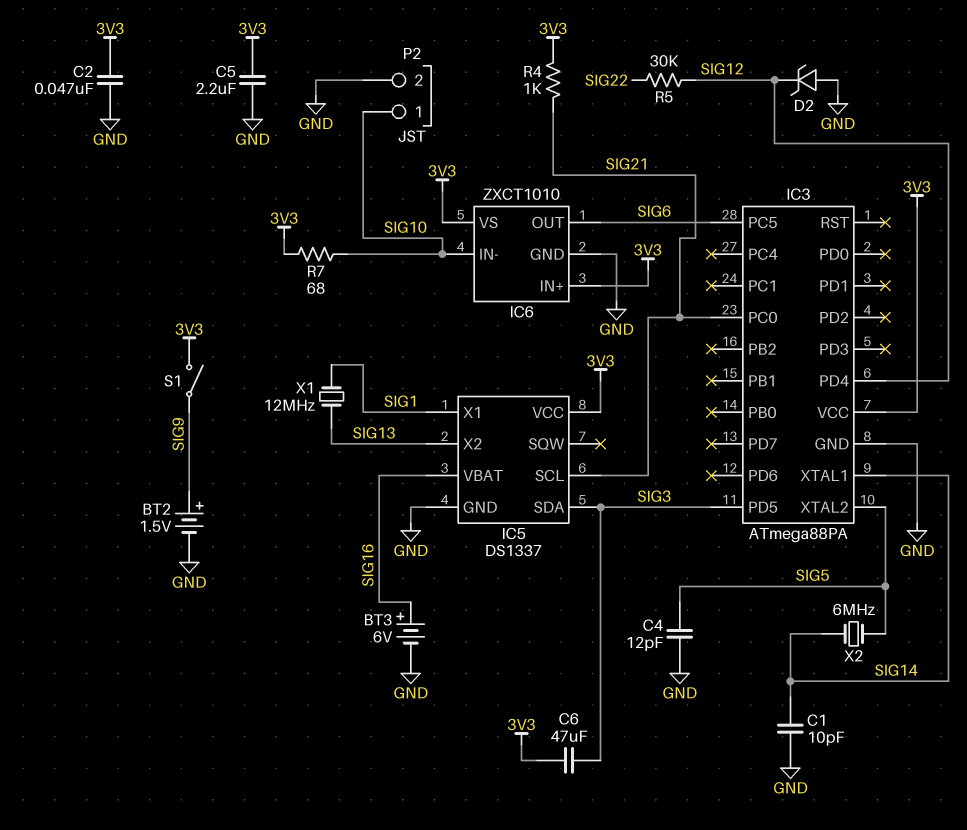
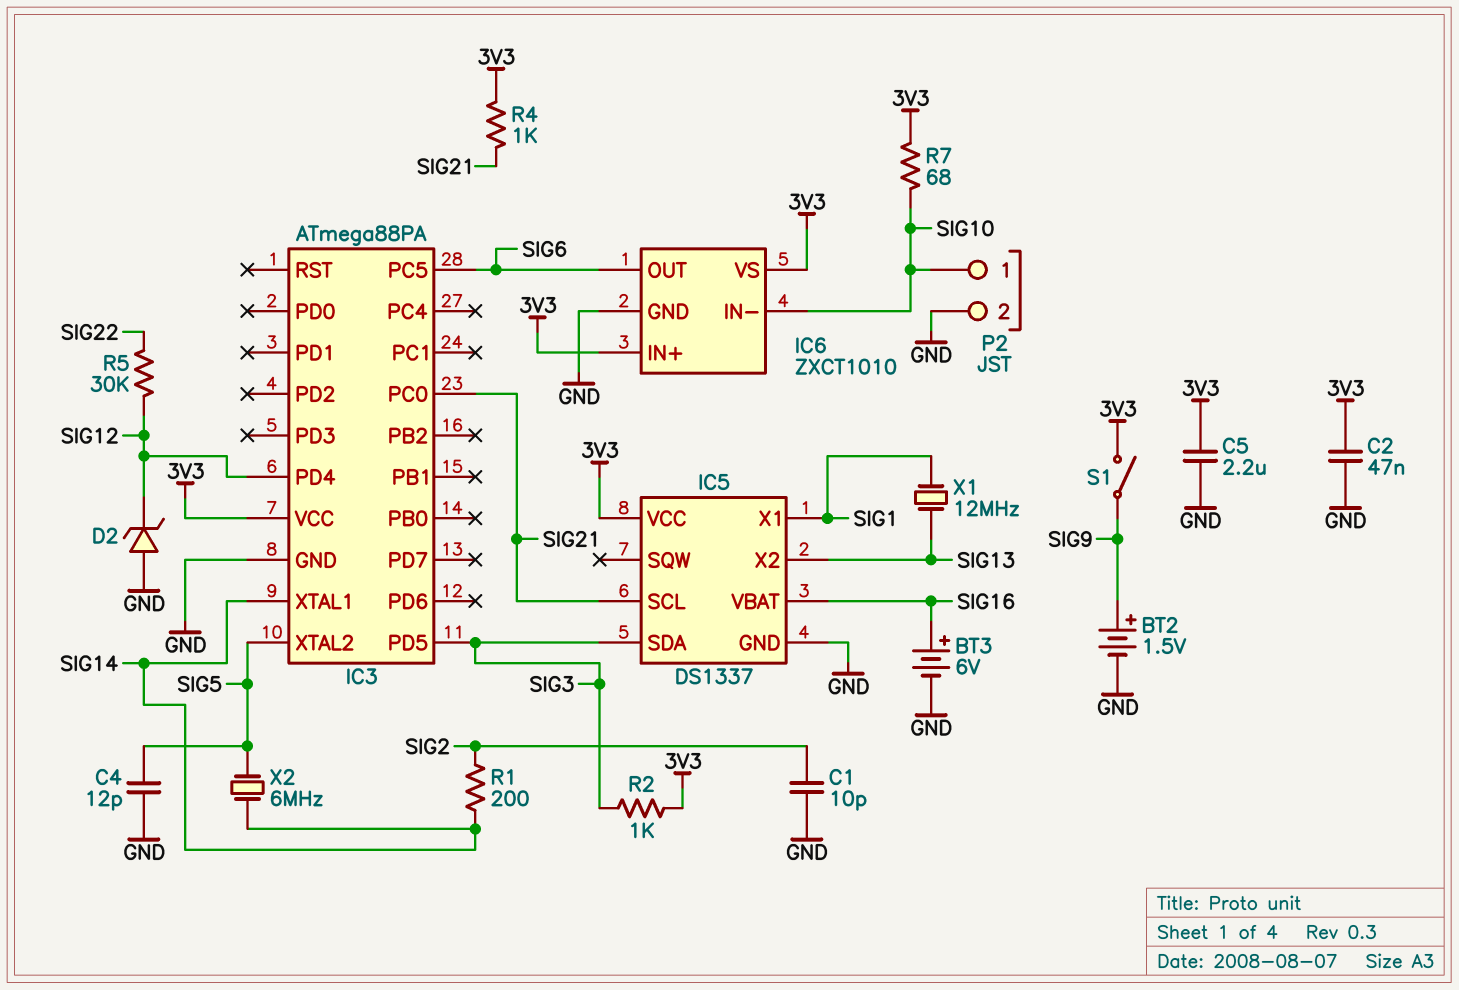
C1: 10pF (GND, SIG14) -> 10pF (GND, SIG2)
C6: 47uF (3V3, SIG3) -> none
R1: none -> 200 (SIG2, SIG14)
R2: none -> 1k (3V3, SIG3)

